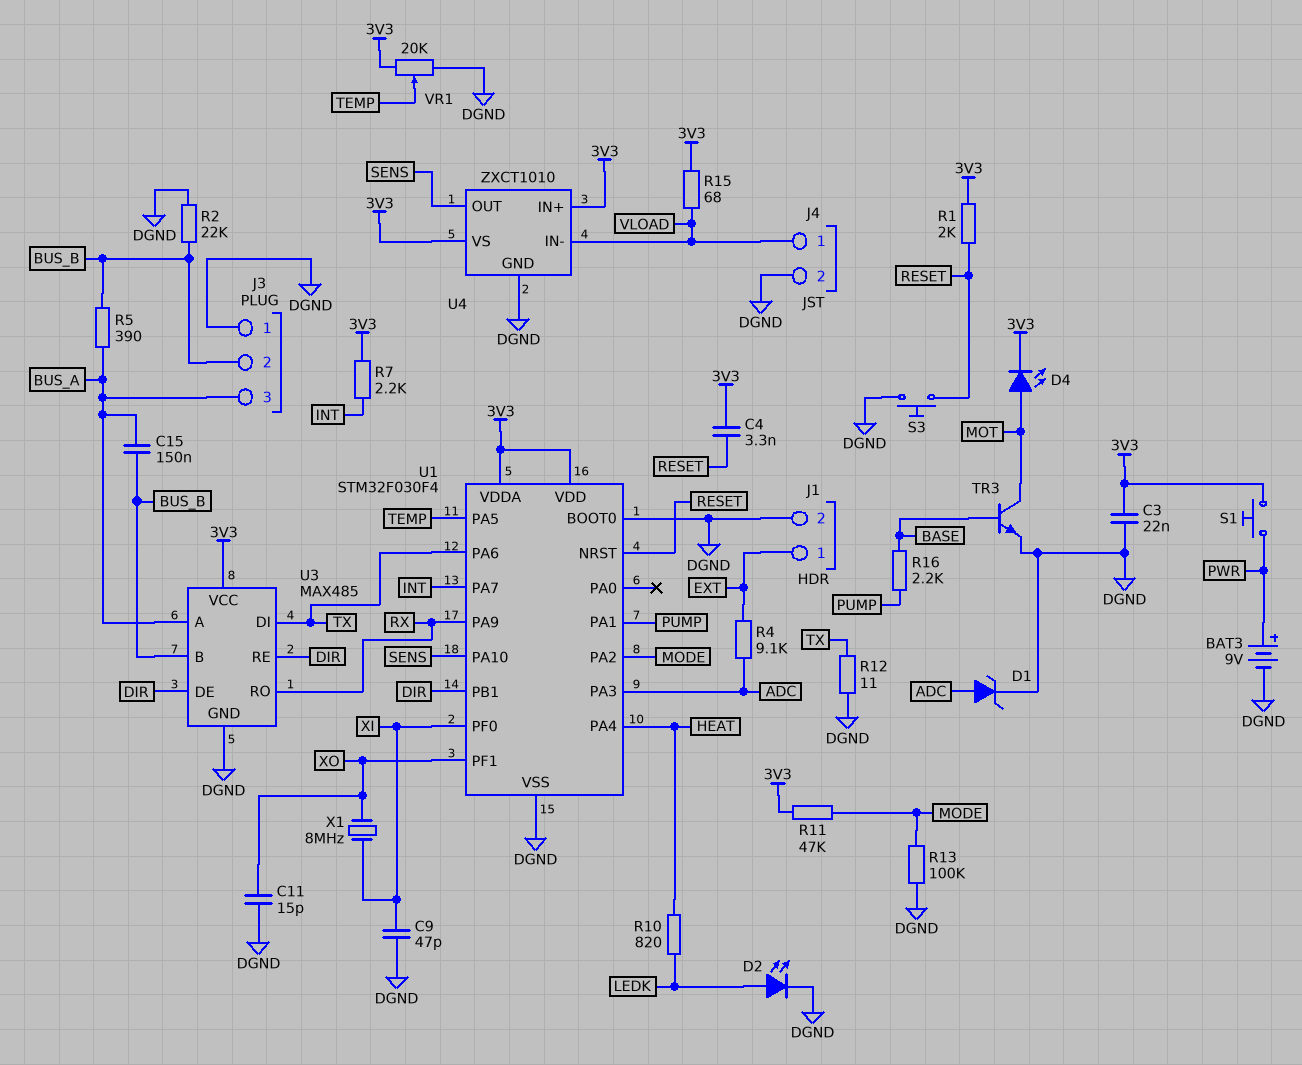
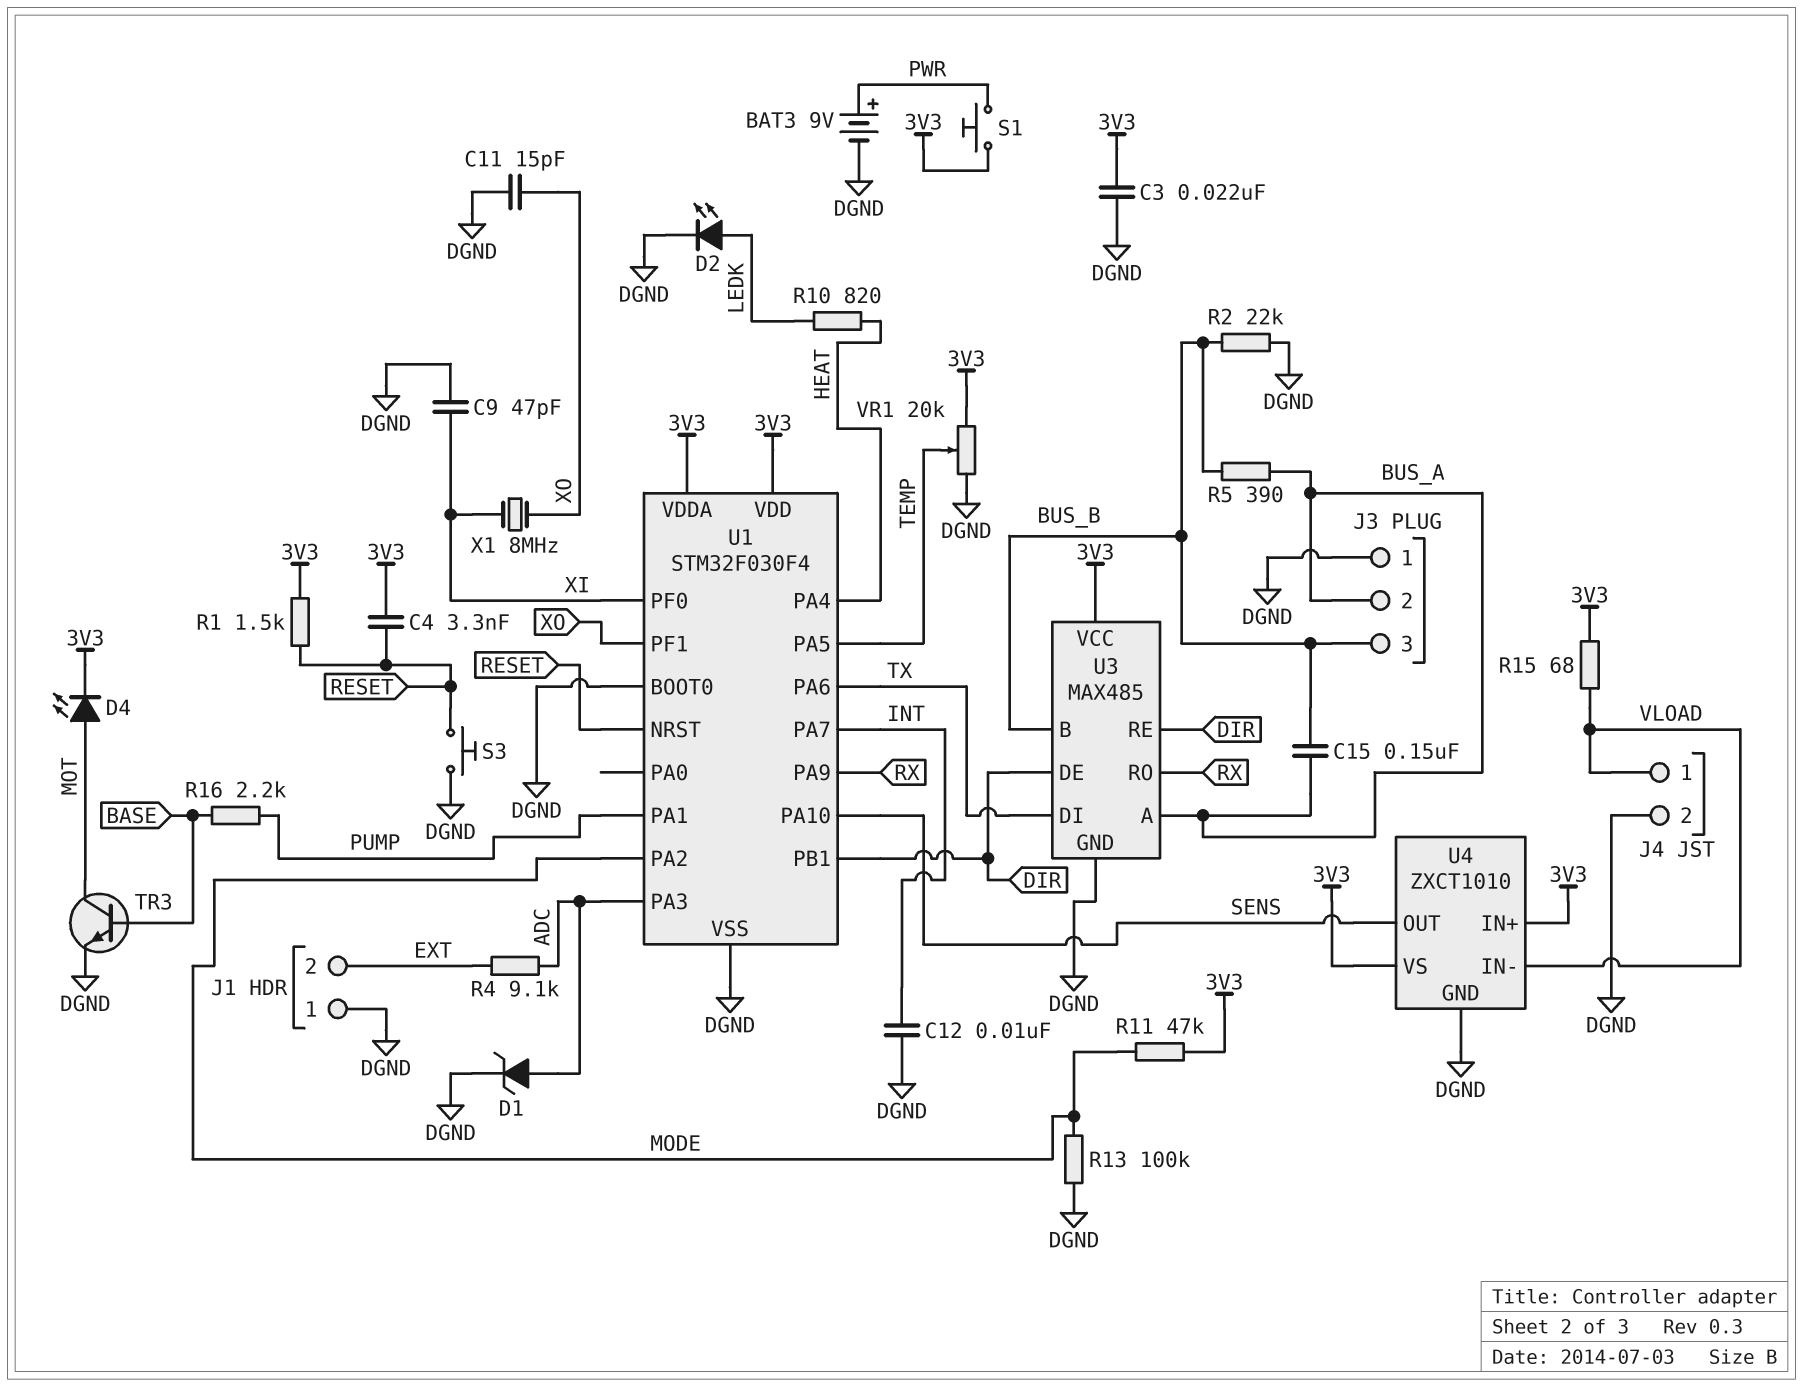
C12: none -> 10nF (DGND, INT)
J1 pin 1: EXT -> DGND
J1 pin 2: DGND -> EXT
J3 pin 2: BUS_B -> BUS_A
J3 pin 3: BUS_A -> BUS_B
R1: 2k (3V3, RESET) -> 1.5k (3V3, RESET)
R7: 2.2k (3V3, INT) -> none
R12: 11 (DGND, TX) -> none

